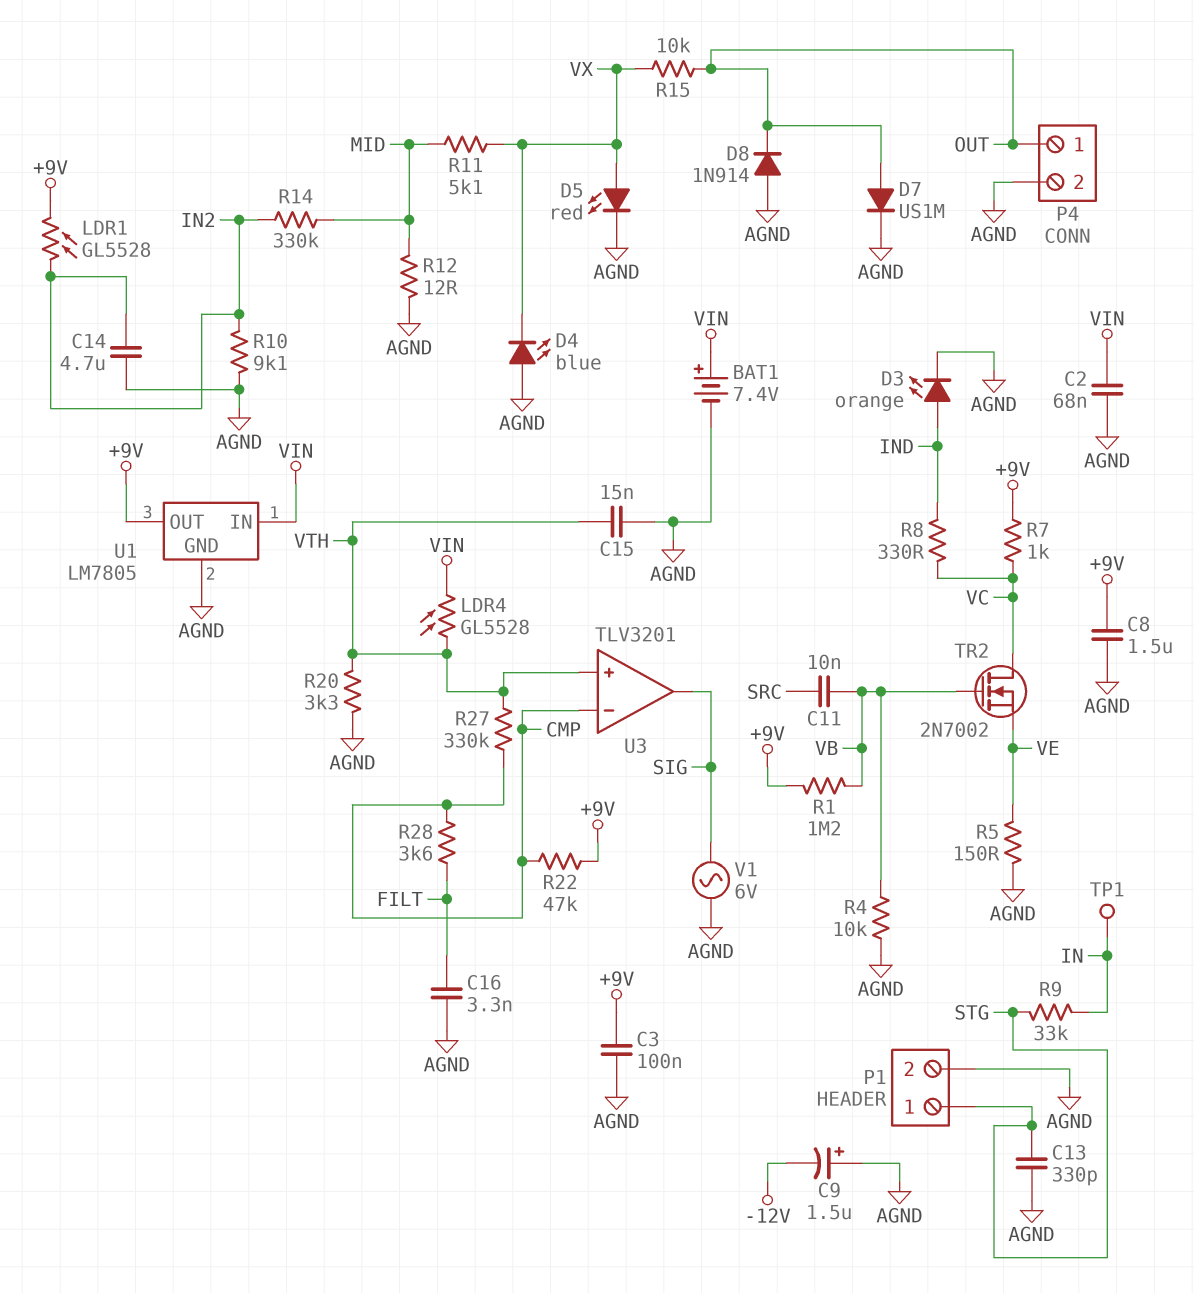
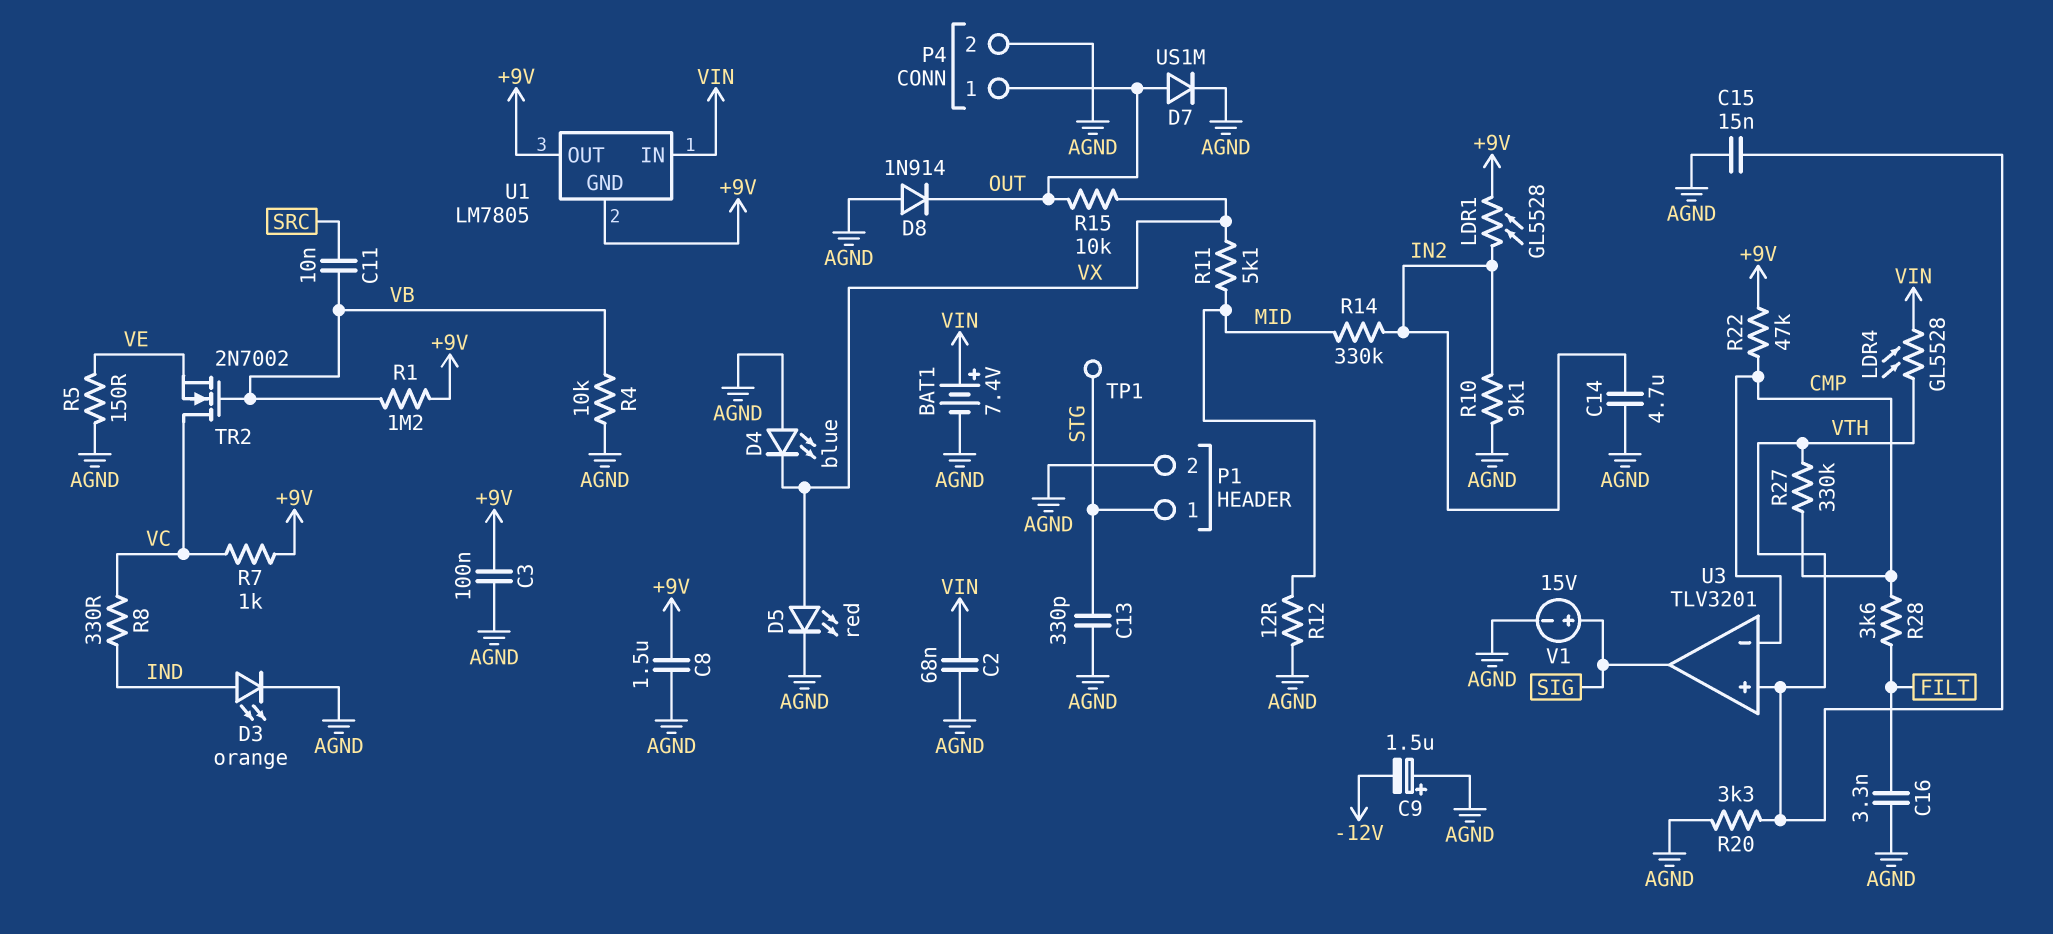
R9: 33k (IN, STG) -> none
TP1: test point (IN) -> test point (STG)
U1 pin GND: AGND -> +9V
V1: AC 6V (AGND, SIG) -> 15V (plus SIG, minus AGND)

